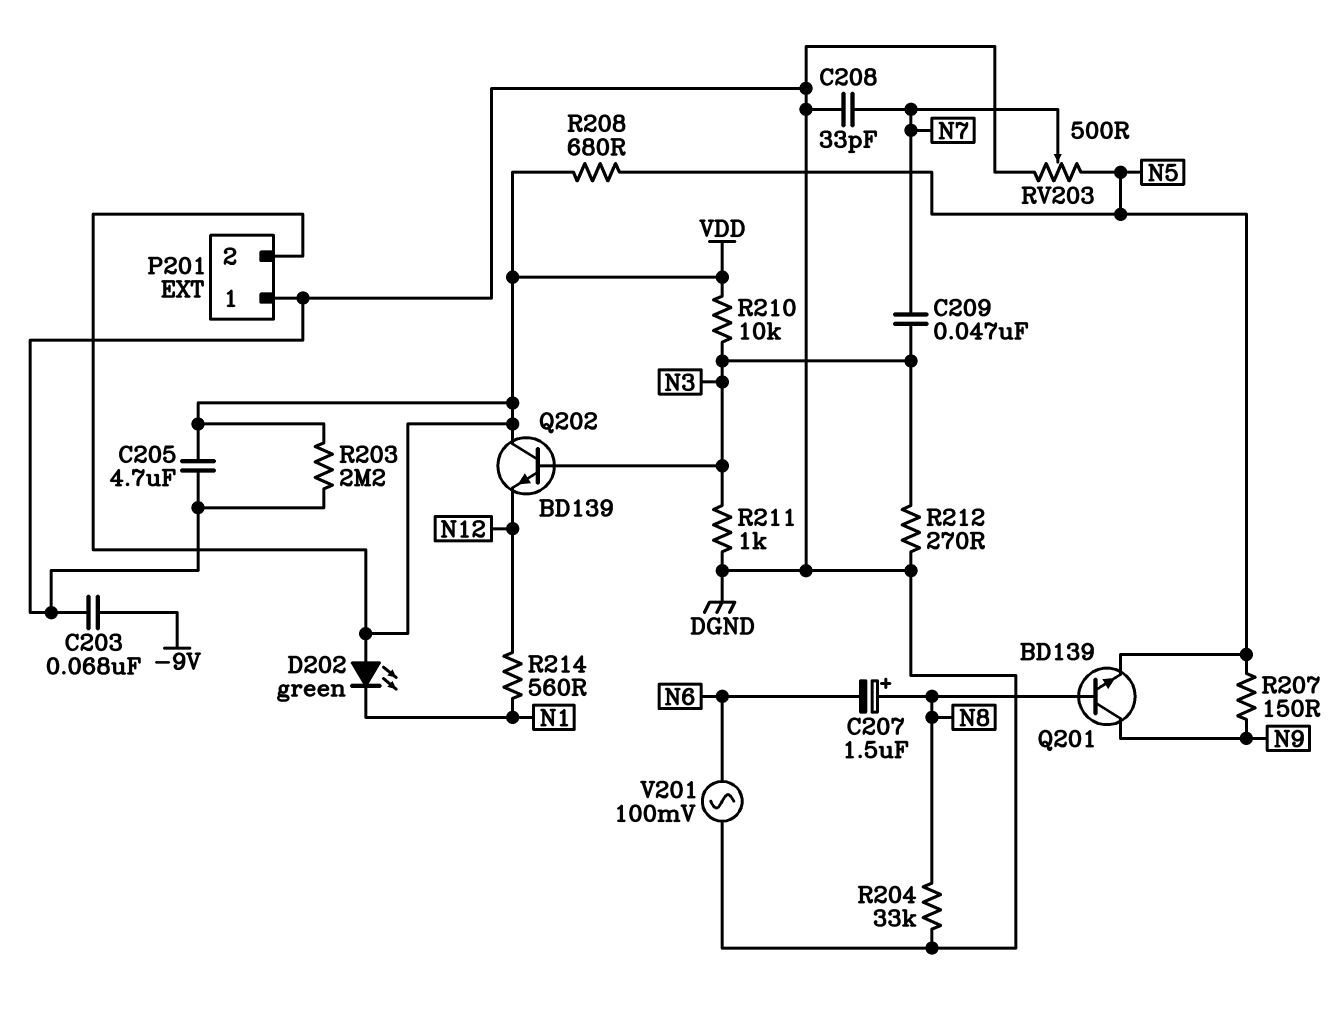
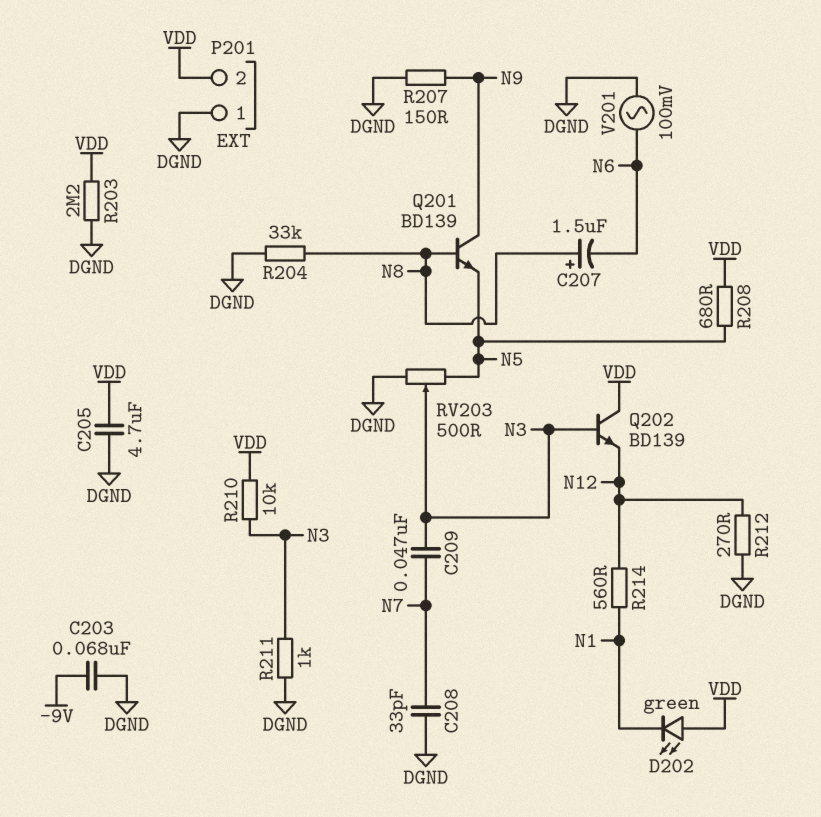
R207: 150 (N5, N9) -> 150 (DGND, N9)
R212: 270 (DGND, N3) -> 270 (DGND, N12)
RV203: 500 (DGND, N5, wiper N7) -> 500 (DGND, N5, wiper N3)

